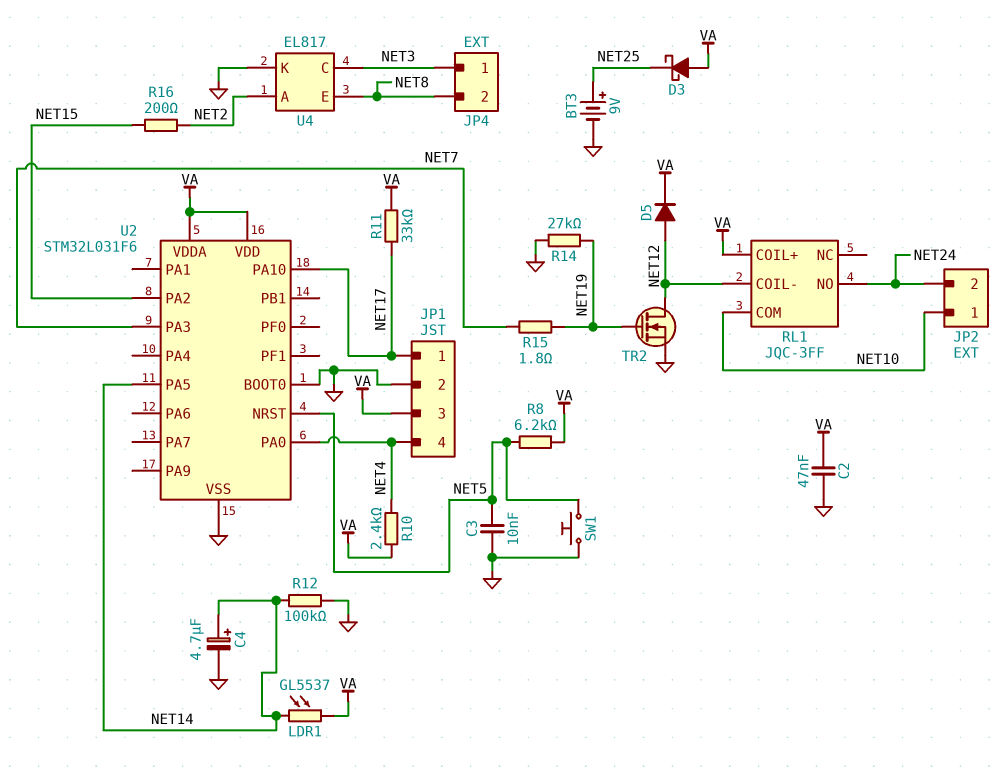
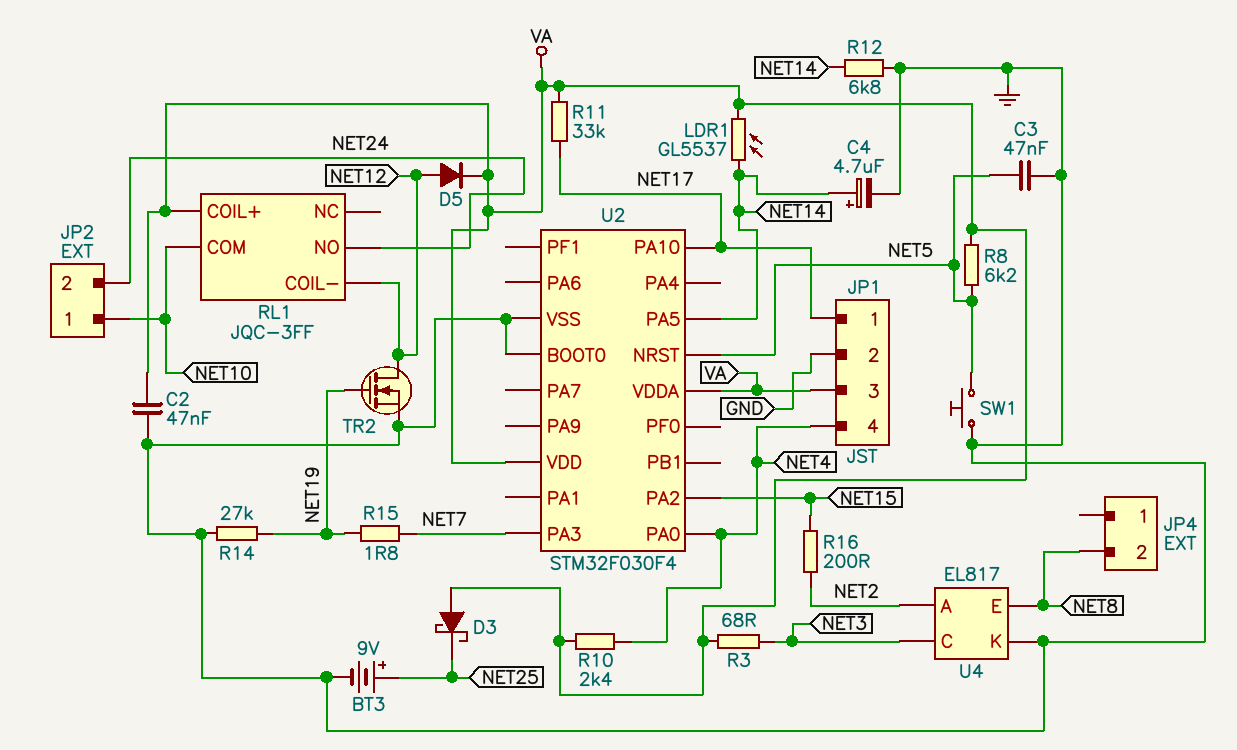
C3: 10nF (GND, NET5) -> 47nF (GND, NET5)
JP4 pin 1: NET3 -> none
R3: none -> 68 (NET3, VA)
R12: 100k (GND, NET14) -> 6.8k (GND, NET14)
U2: STM32L031F6 -> STM32F030F4

